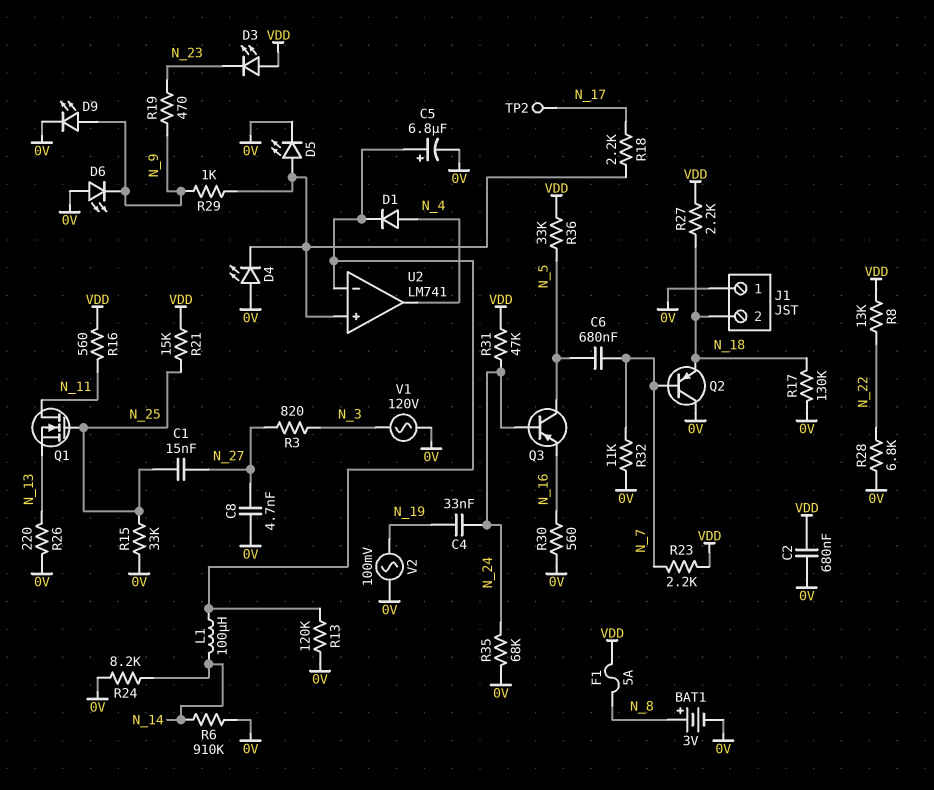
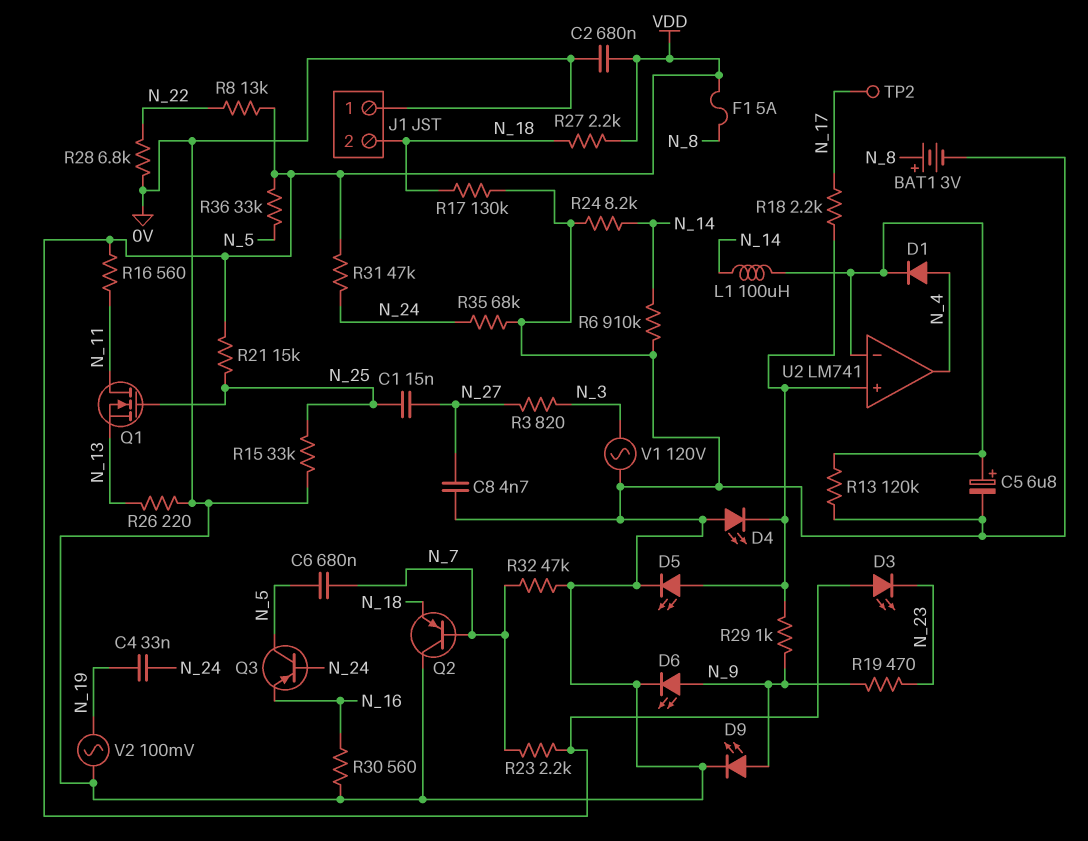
D6: LED (A 0V, K N_9) -> LED (A N_9, K 0V)
R32: 11k (0V, N_7) -> 47k (0V, N_7)

